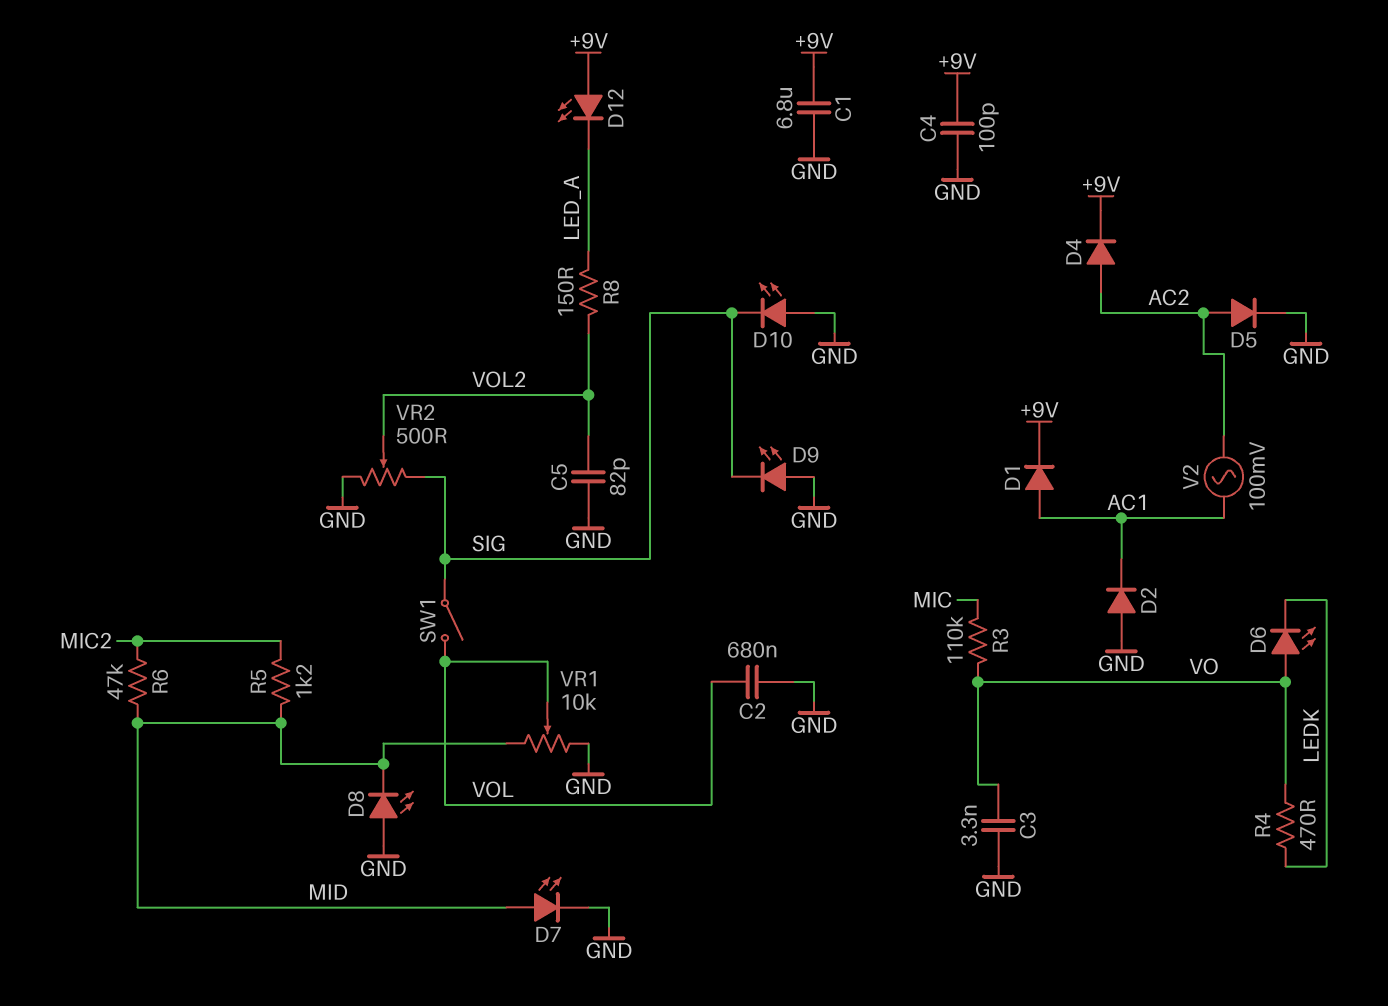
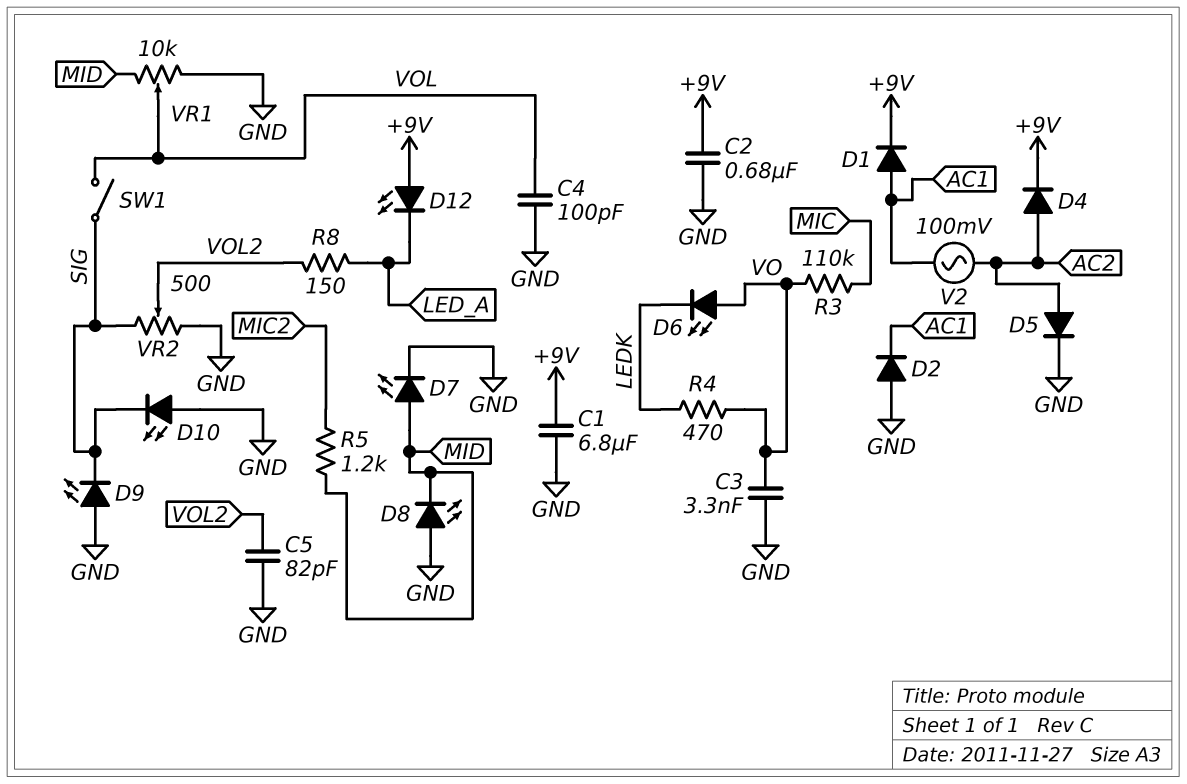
C2: 680nF (GND, VOL) -> 680nF (+9V, GND)
C4: 100pF (+9V, GND) -> 100pF (GND, VOL)
R6: 47k (MIC2, MID) -> none

